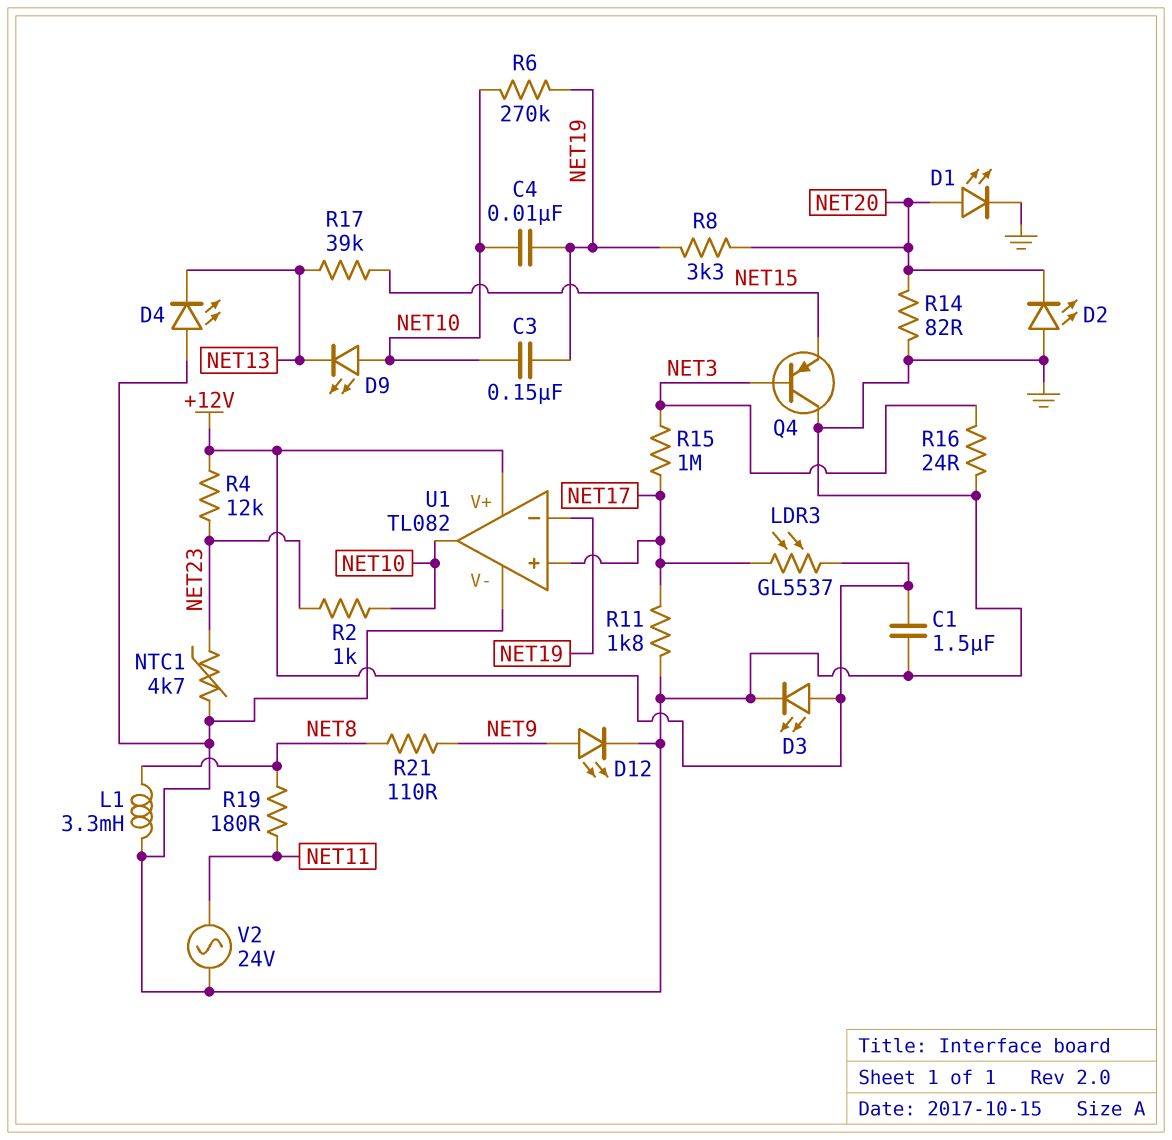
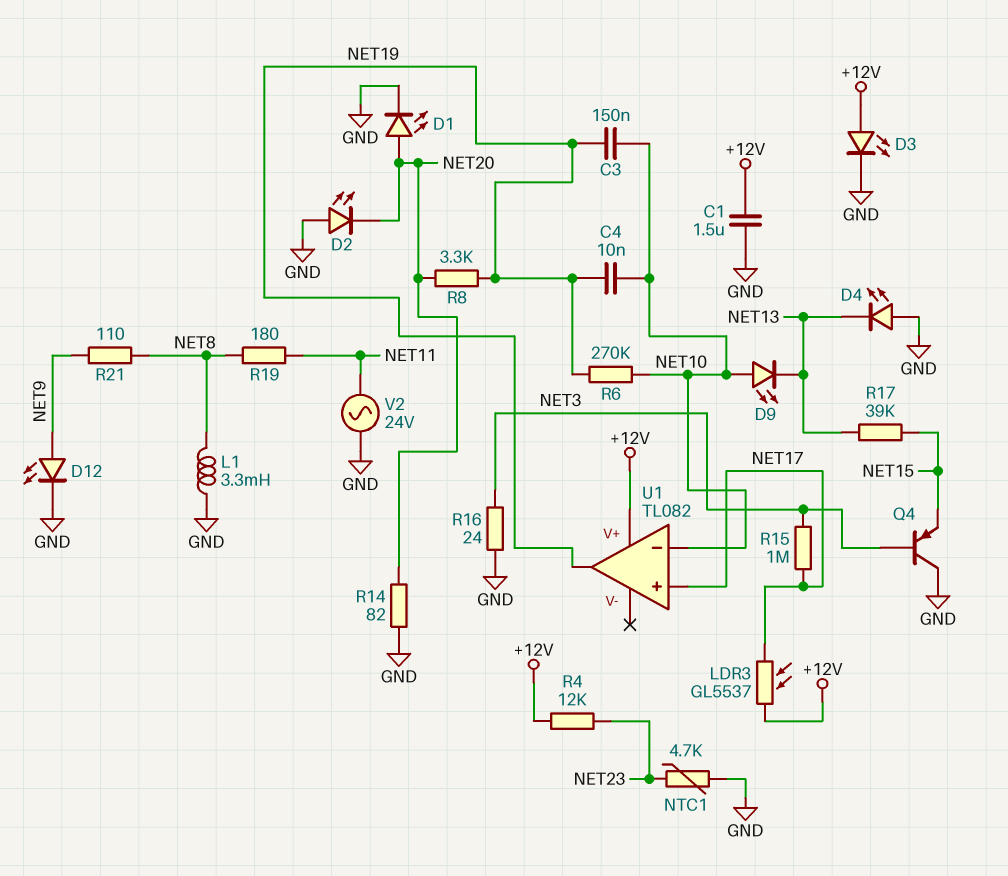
R2: 1k (NET10, NET23) -> none
R11: 1.8k (GND, NET17) -> none
U1 pin V-: GND -> none
U1 pin in-: NET19 -> NET10
U1 pin out: NET10 -> NET19

